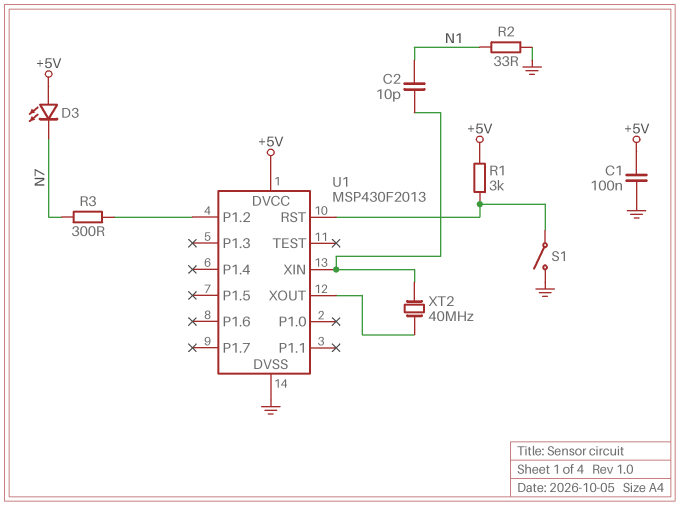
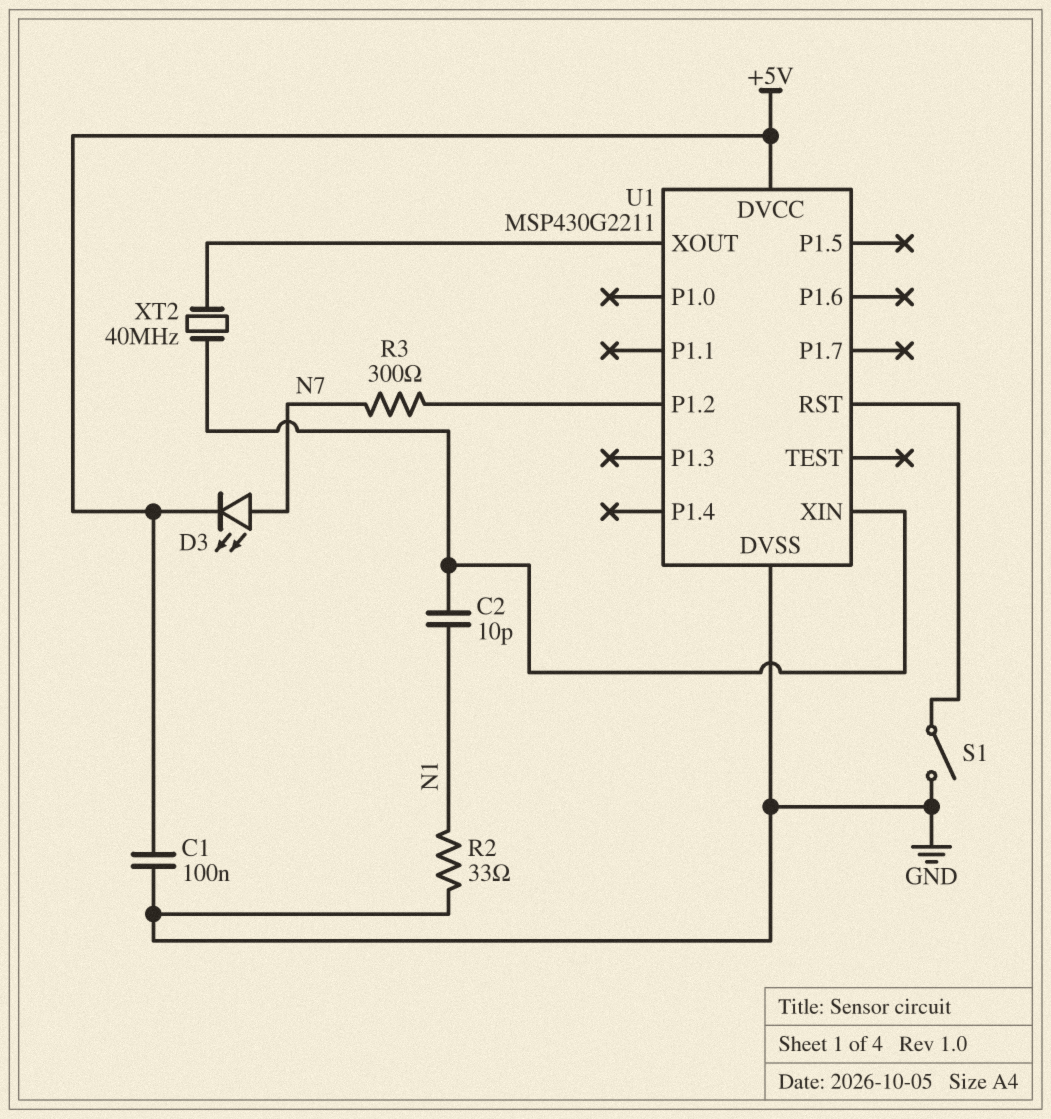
D3: LED (A +5V, K N7) -> LED (A N7, K +5V)
R1: 3k (+5V, U1/RST) -> none
U1: MSP430F2013 -> MSP430G2211

